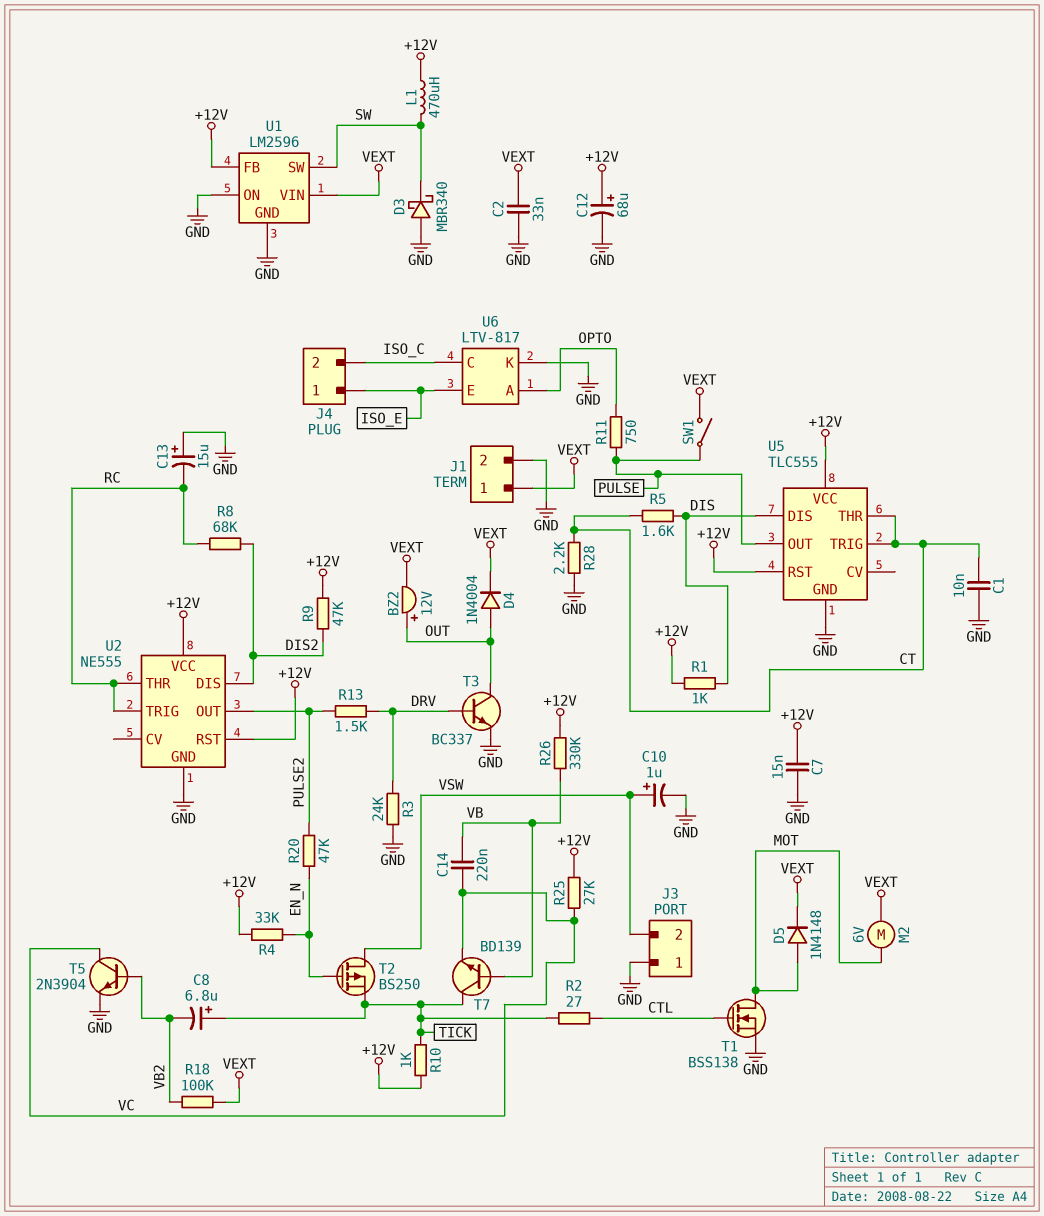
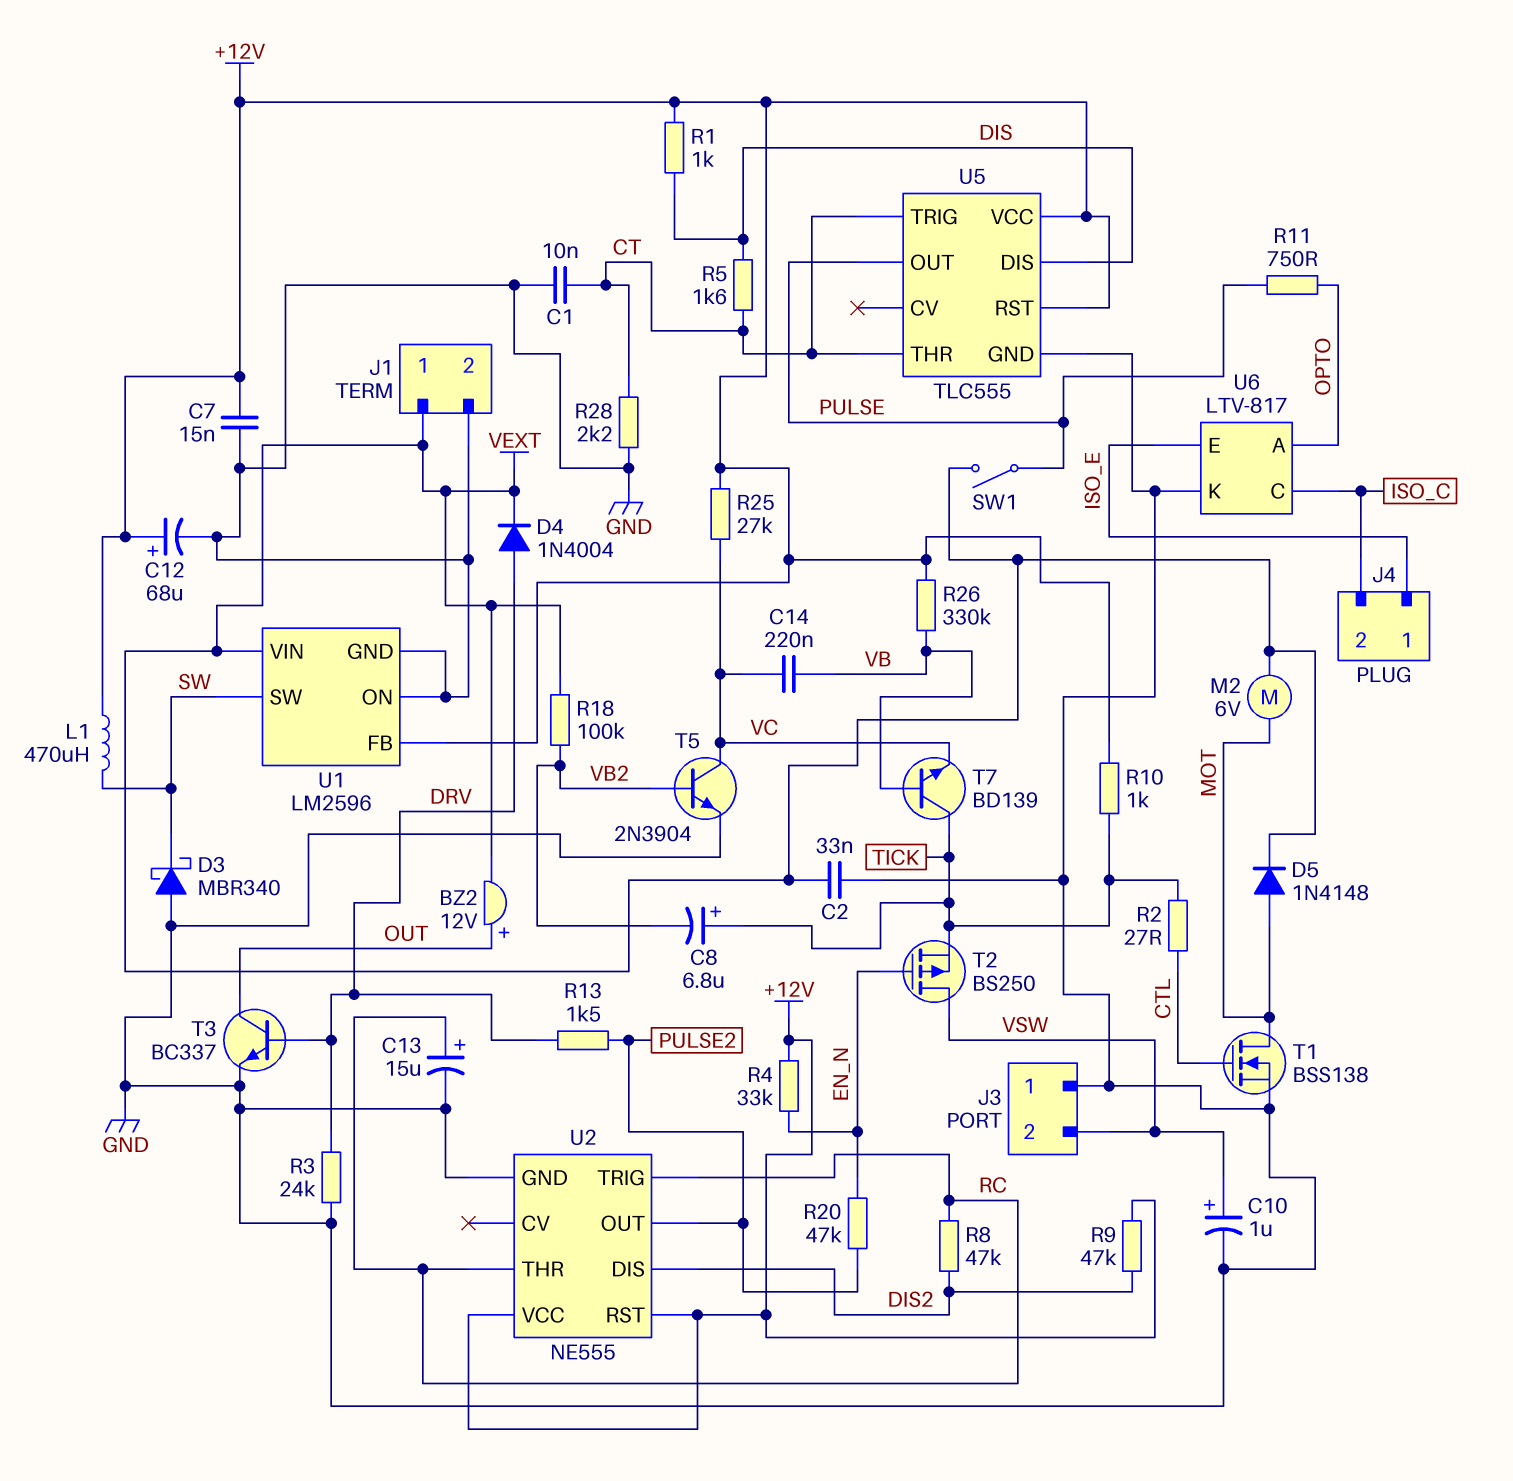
C13: 15uF (plus GND, minus RC) -> 15uF (plus RC, minus GND)
D4: diode 1N4004 (A OUT, K VEXT) -> diode 1N4004 (A DRV, K VEXT)
R8: 68k (DIS2, RC) -> 47k (DIS2, RC)

